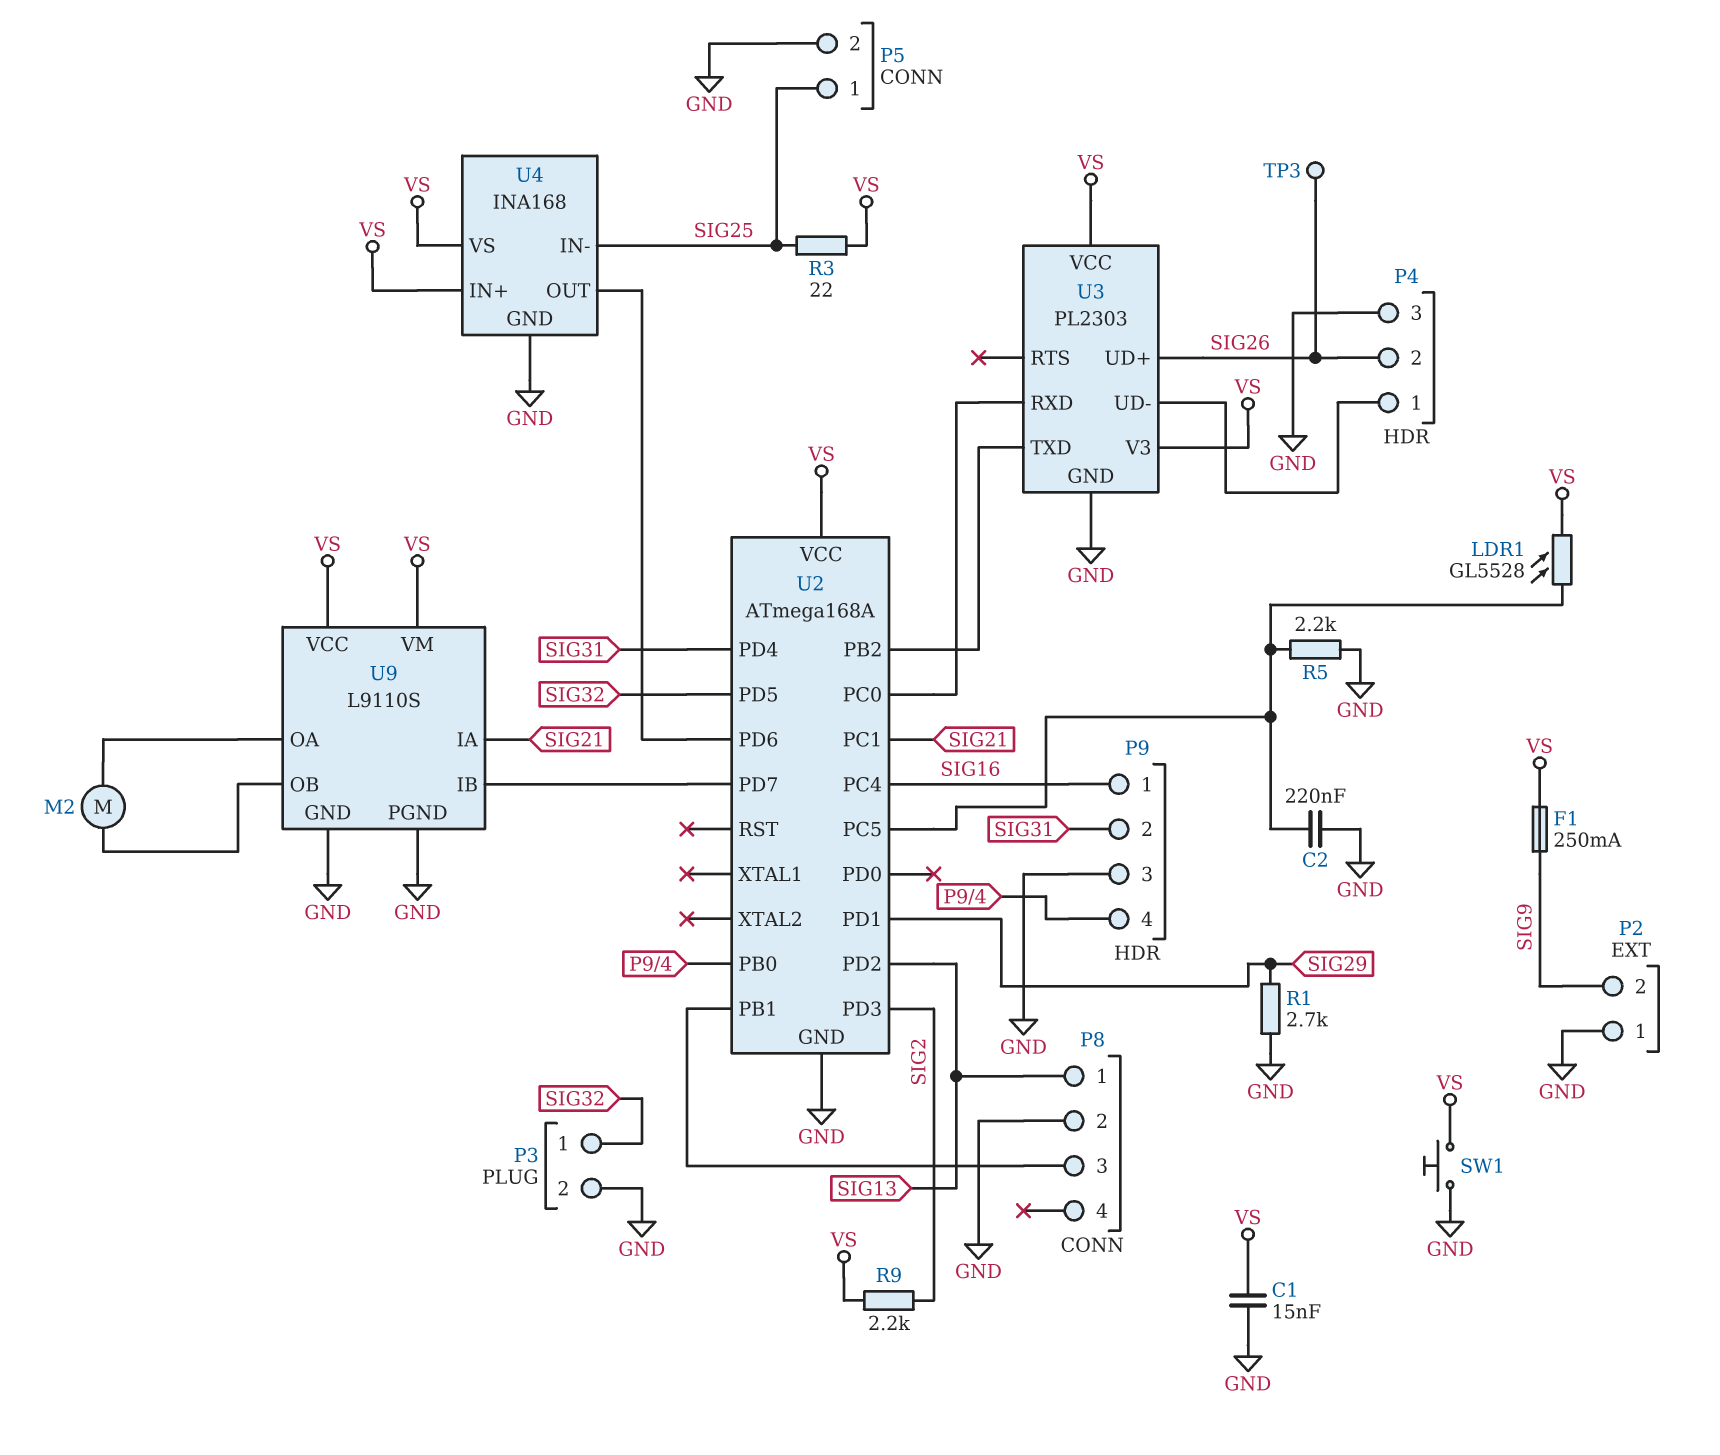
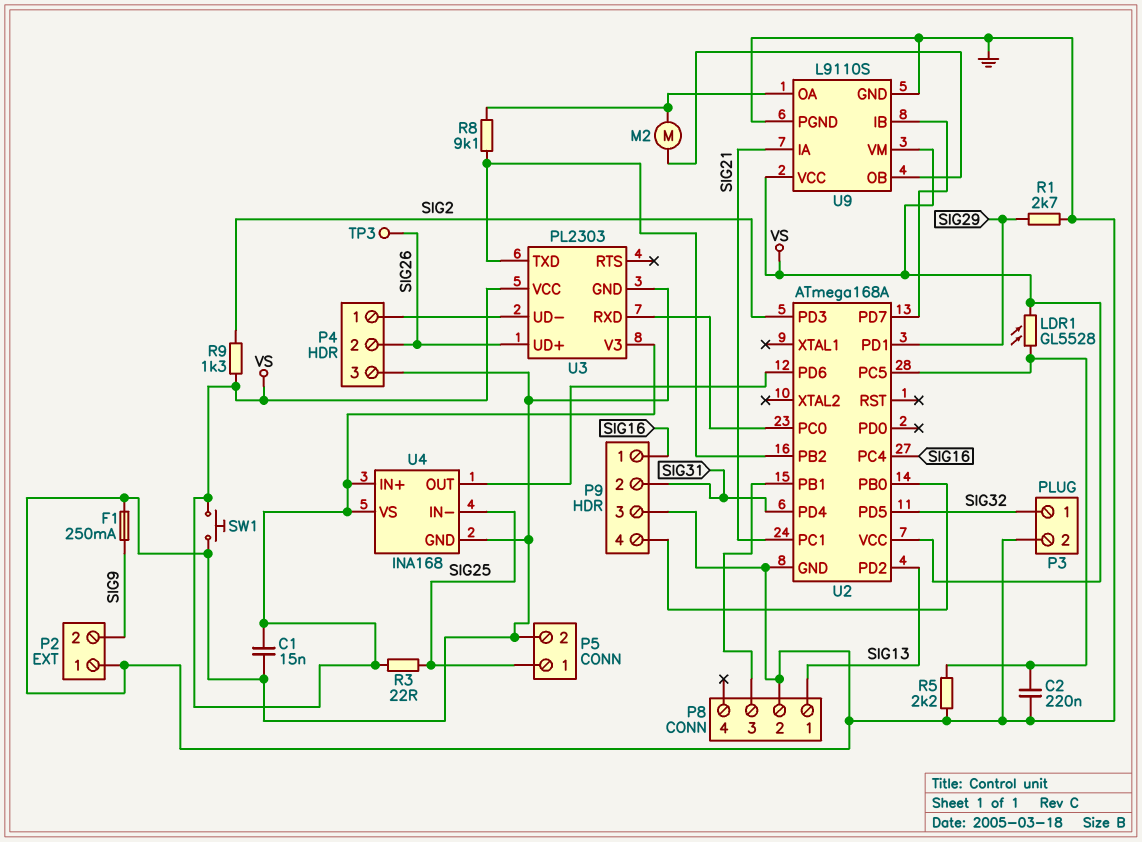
F1: 250mA (SIG9, VS) -> 250mA (GND, SIG9)
R8: none -> 9.1k (U2/PB2, U9/OA)
R9: 2.2k (SIG2, VS) -> 1.3k (SIG2, VS)

